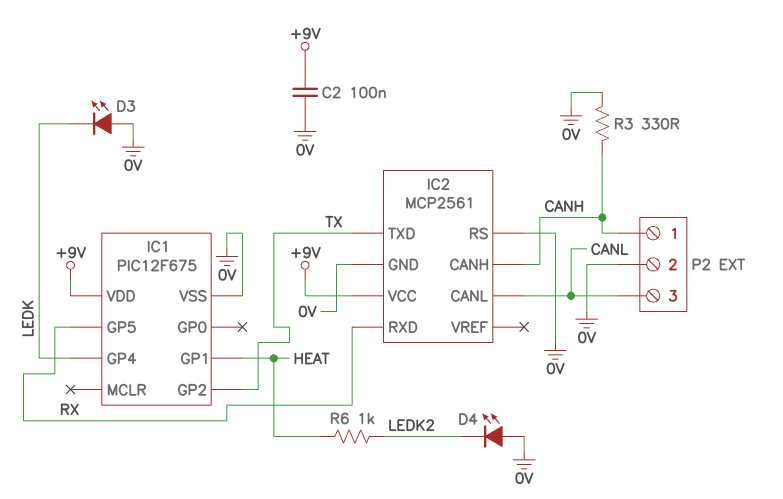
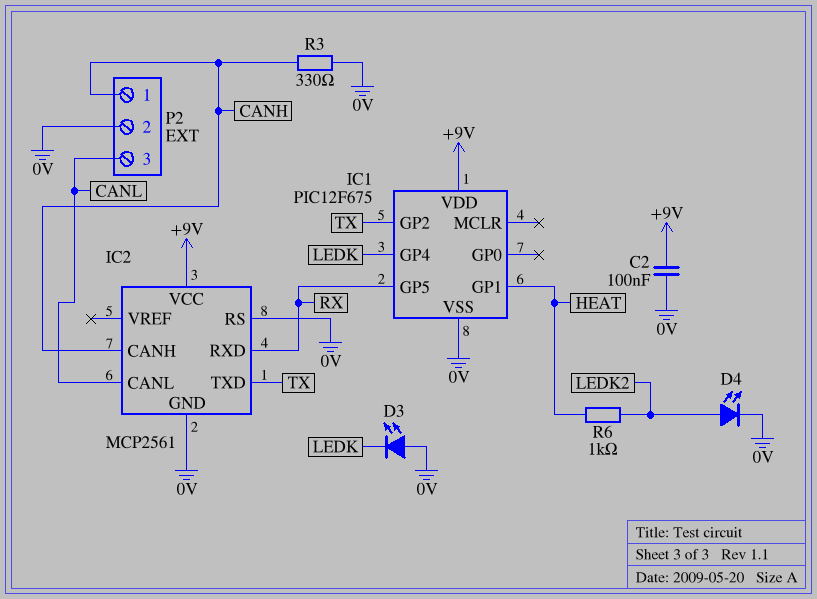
D4: LED (A 0V, K LEDK2) -> LED (A LEDK2, K 0V)

